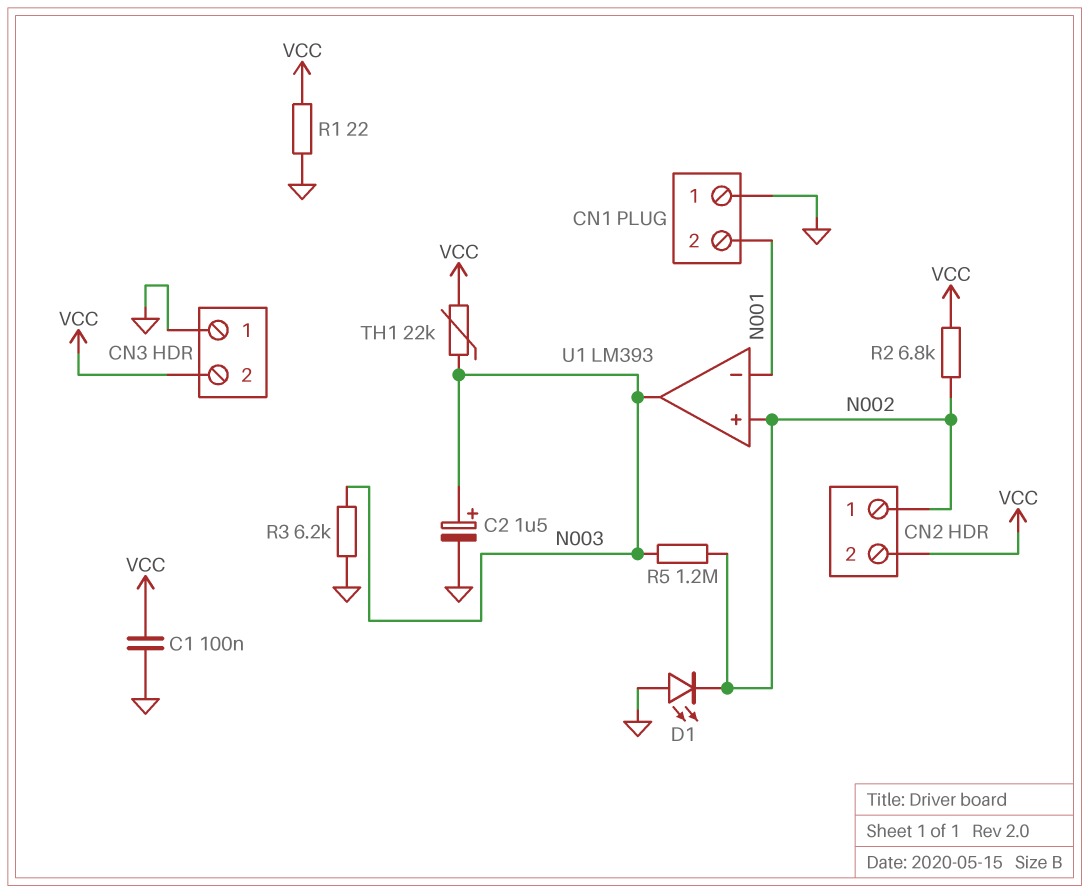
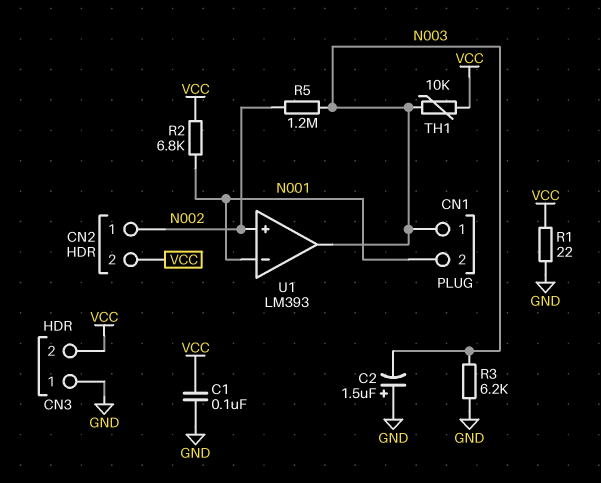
C2: 1.5uF (plus N003, minus GND) -> 1.5uF (plus GND, minus N003)
CN1 pin 1: GND -> N003
D1: LED (A GND, K N002) -> none
R2: 6.8k (N002, VCC) -> 6.8k (N001, VCC)
TH1: 22k (N003, VCC) -> 10k (N003, VCC)

